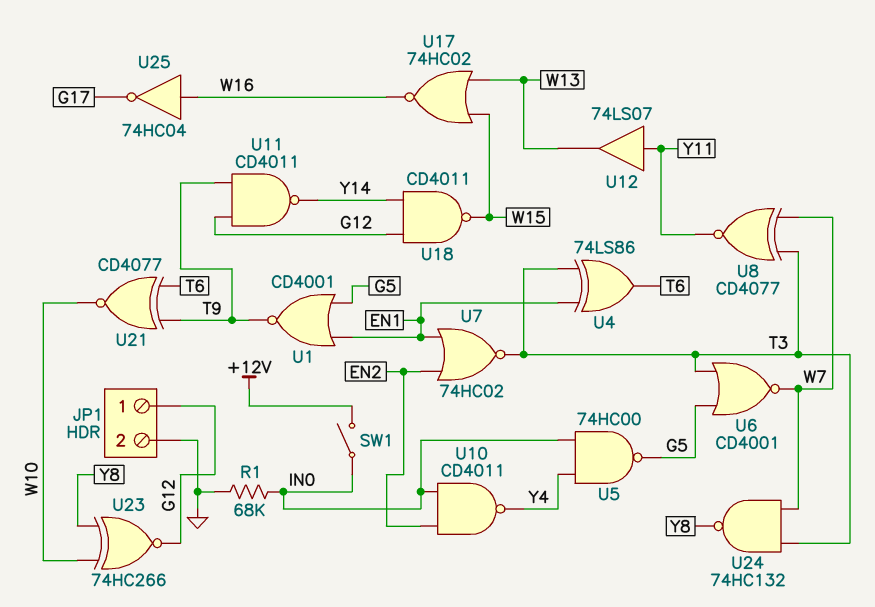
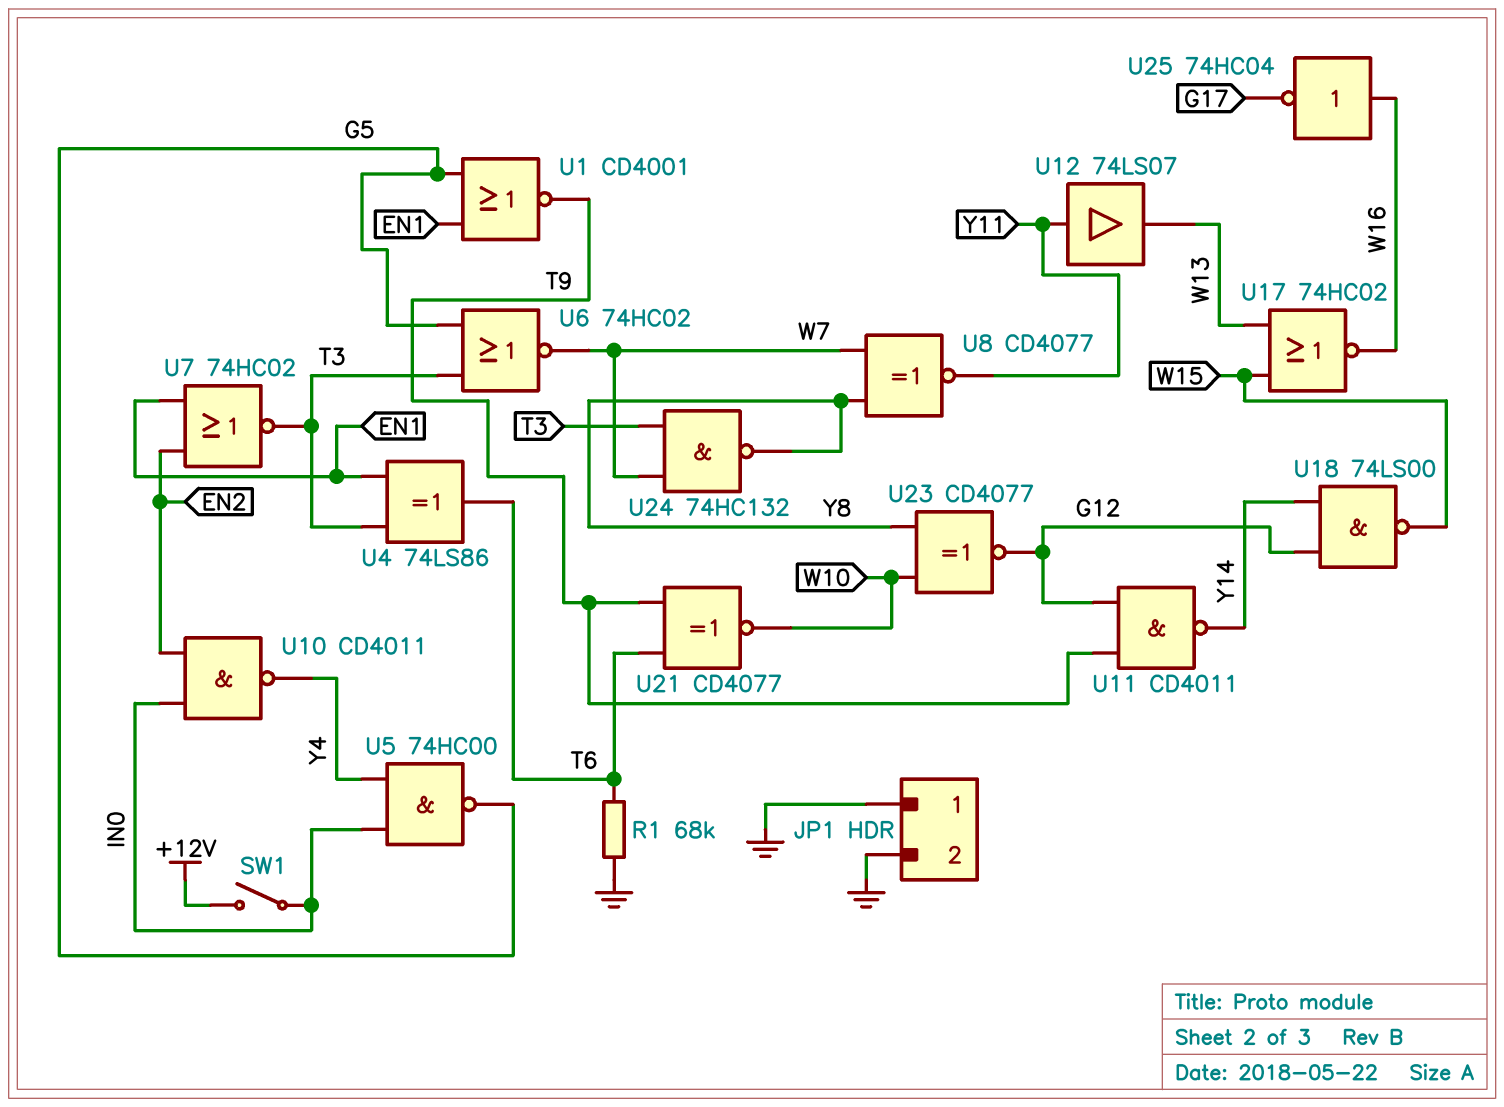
JP1 pin 1: G12 -> GND
R1: 68k (GND, IN0) -> 68k (GND, T6)
U6: NOR CD4001 (in G5, in T3, out W7) -> NOR 74HC02 (in G5, in T3, out W7)
U8: XNOR CD4077 (in T3, in W7, out Y11) -> XNOR CD4077 (in W7, in Y8, out Y11)
U18: NAND CD4011 (in G12, in Y14, out W15) -> NAND 74LS00 (in G12, in Y14, out W15)
U23: XNOR 74HC266 (in W10, in Y8, out G12) -> XNOR CD4077 (in W10, in Y8, out G12)

